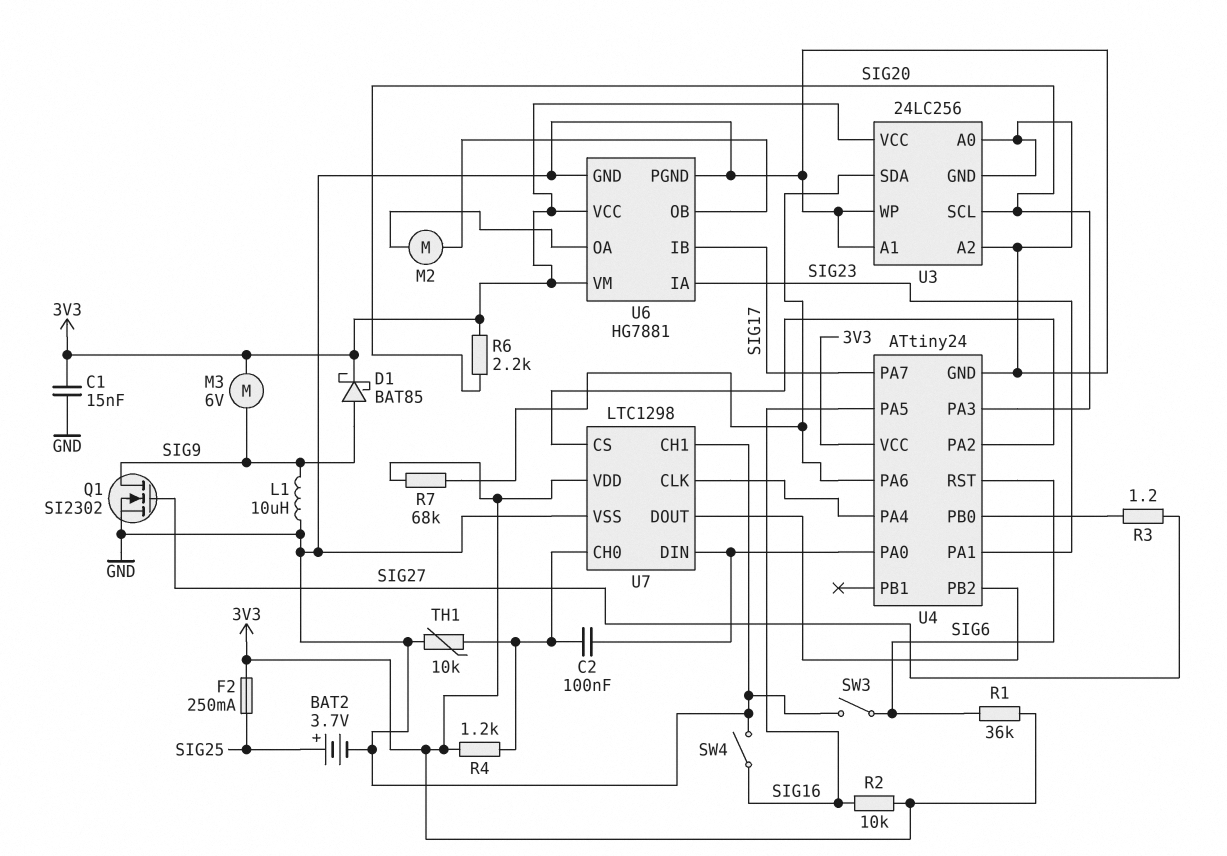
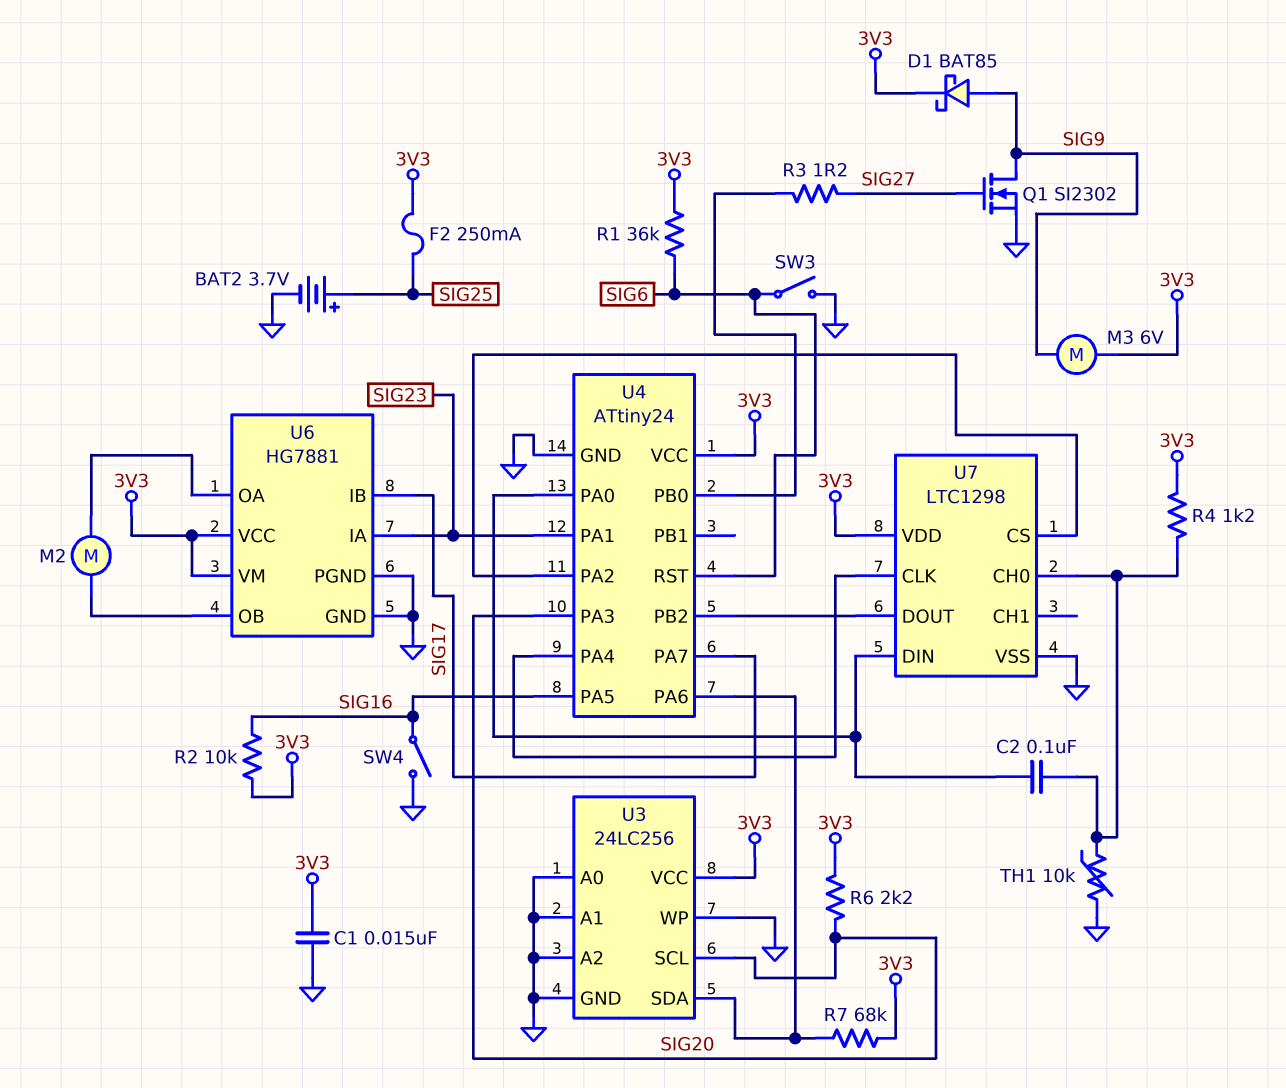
L1: 10uH (GND, SIG9) -> none
U7 pin CH1: GND -> none

